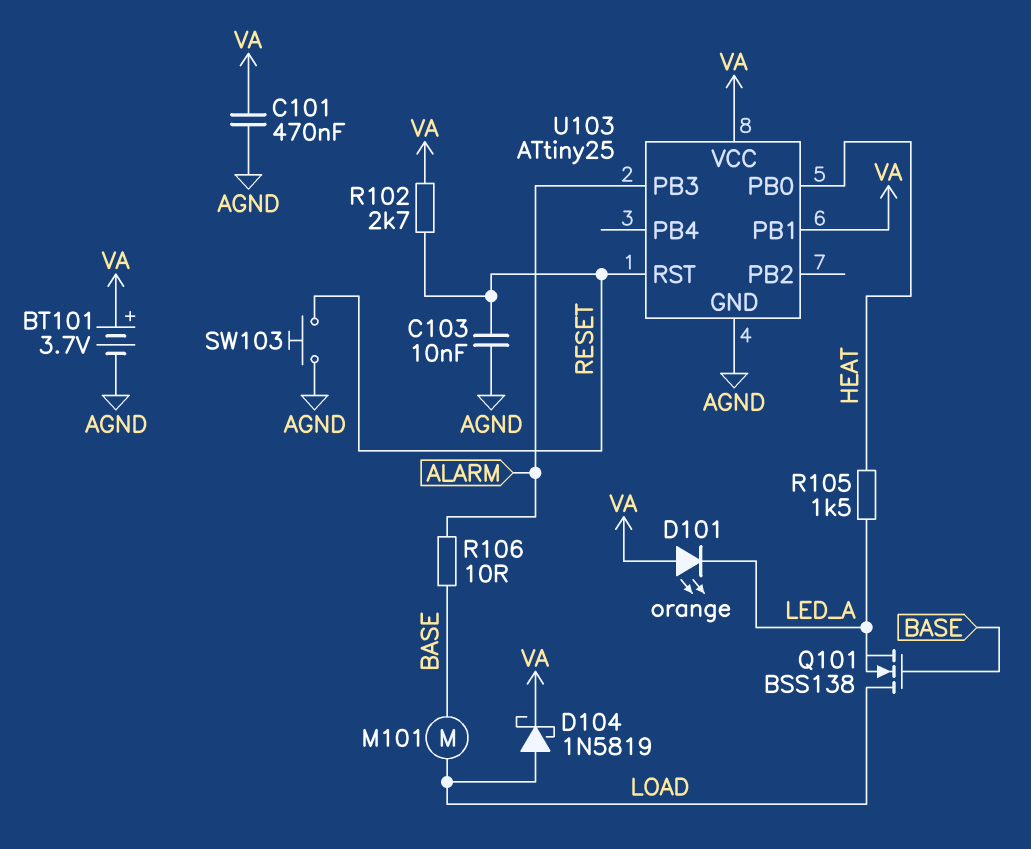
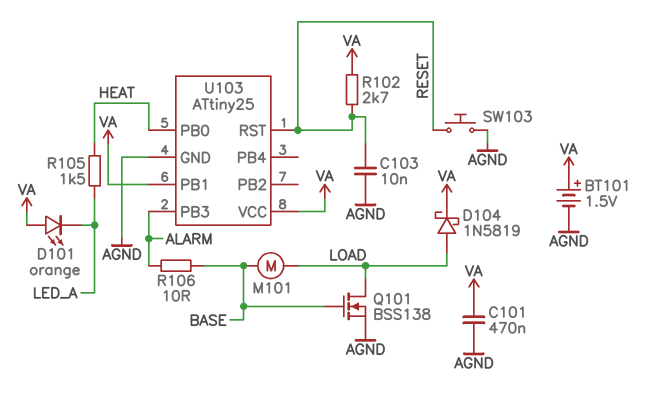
BT101: 3.7V (plus VA, minus AGND) -> 1.5V (plus VA, minus AGND)
Q101: NMOS BSS138 (G BASE, D LOAD, S LED_A) -> NMOS BSS138 (G BASE, D LOAD, S AGND)

